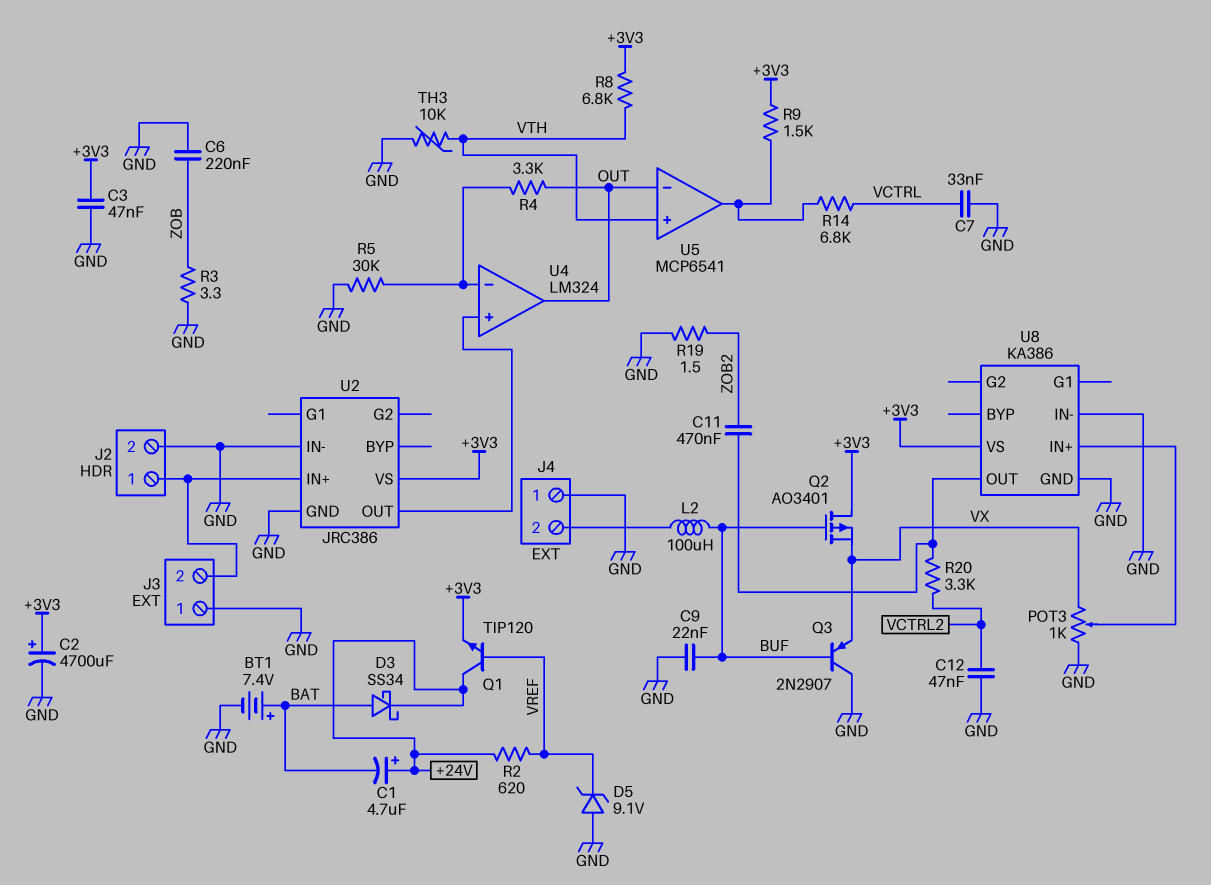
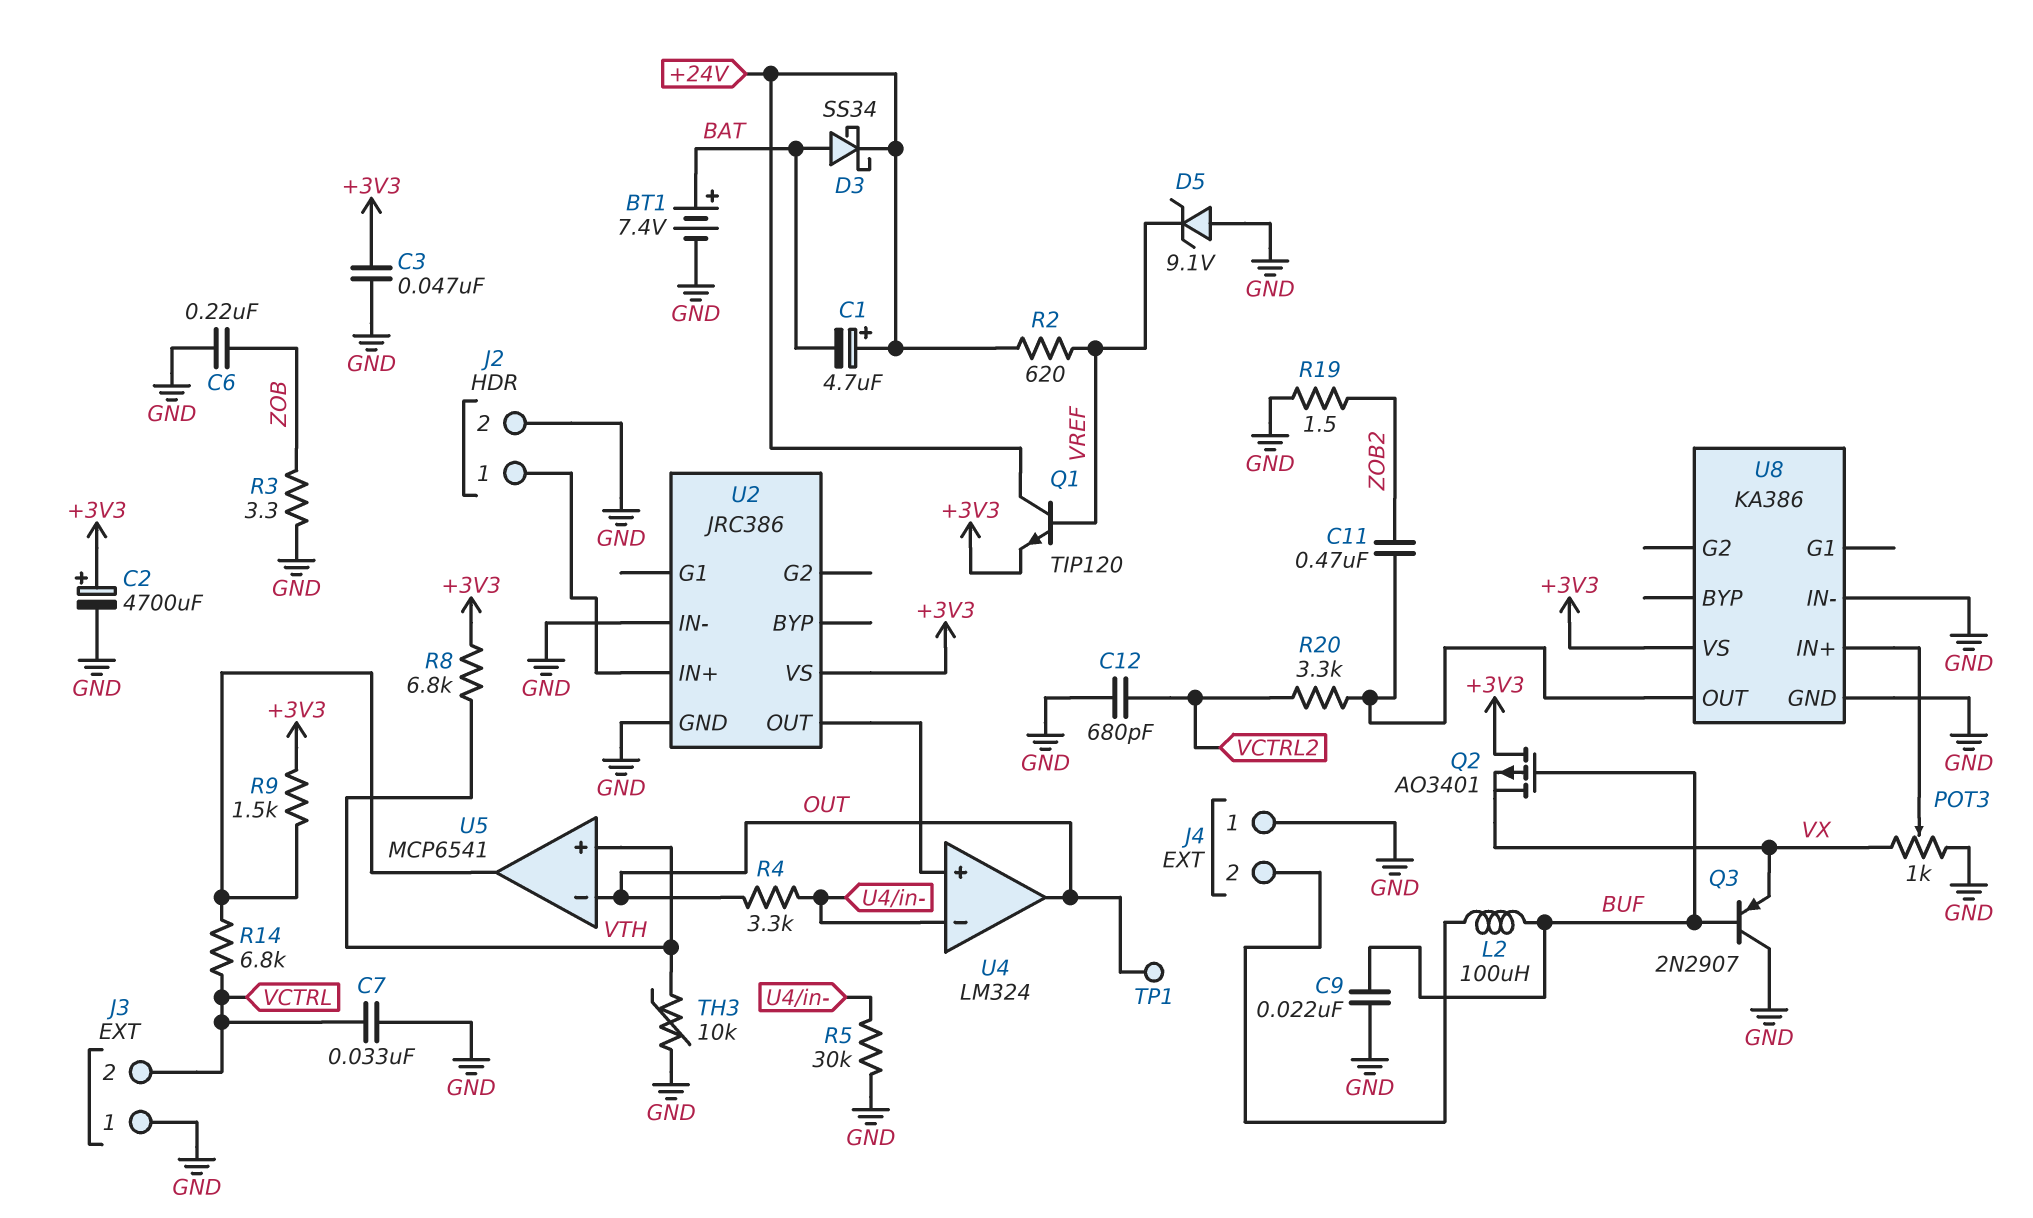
C12: 47nF (GND, VCTRL2) -> 680pF (GND, VCTRL2)
J3 pin 2: J2/1 -> VCTRL
TP1: none -> test point (OUT)

